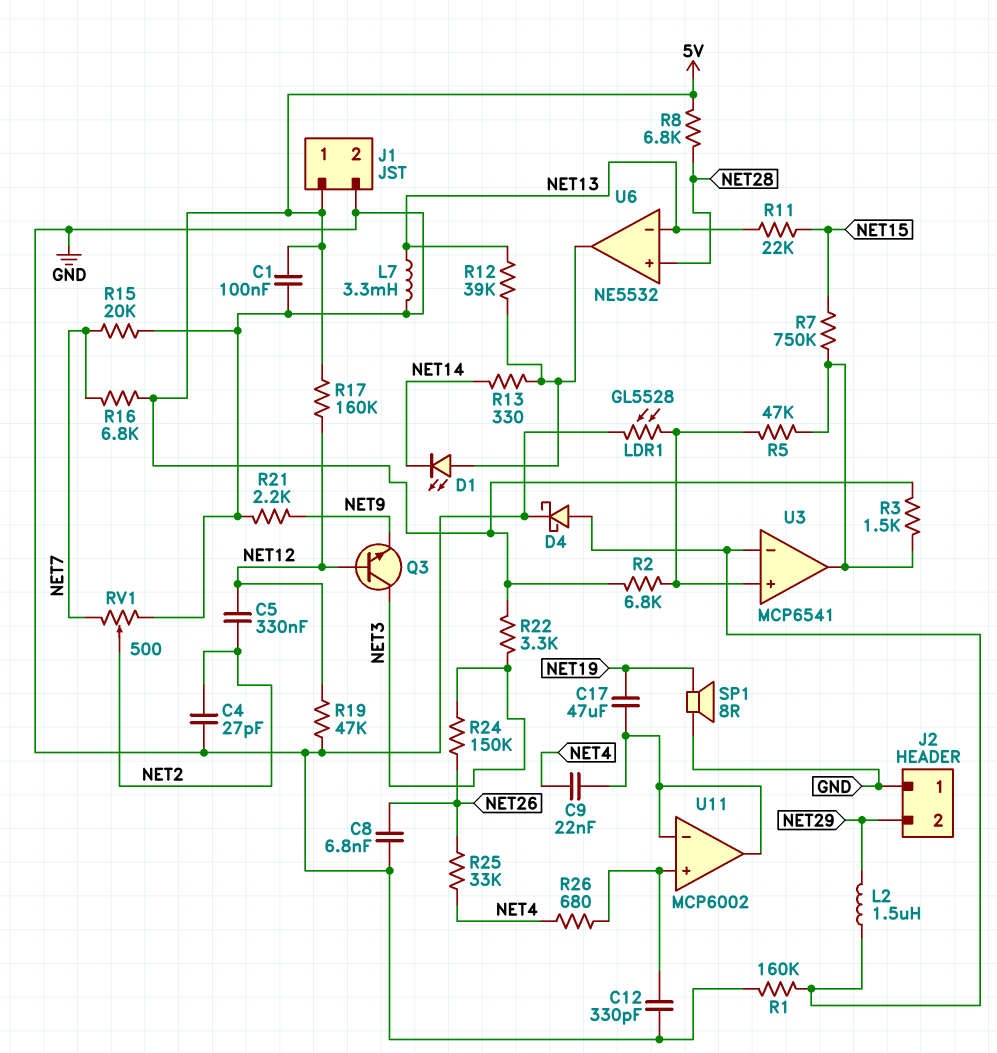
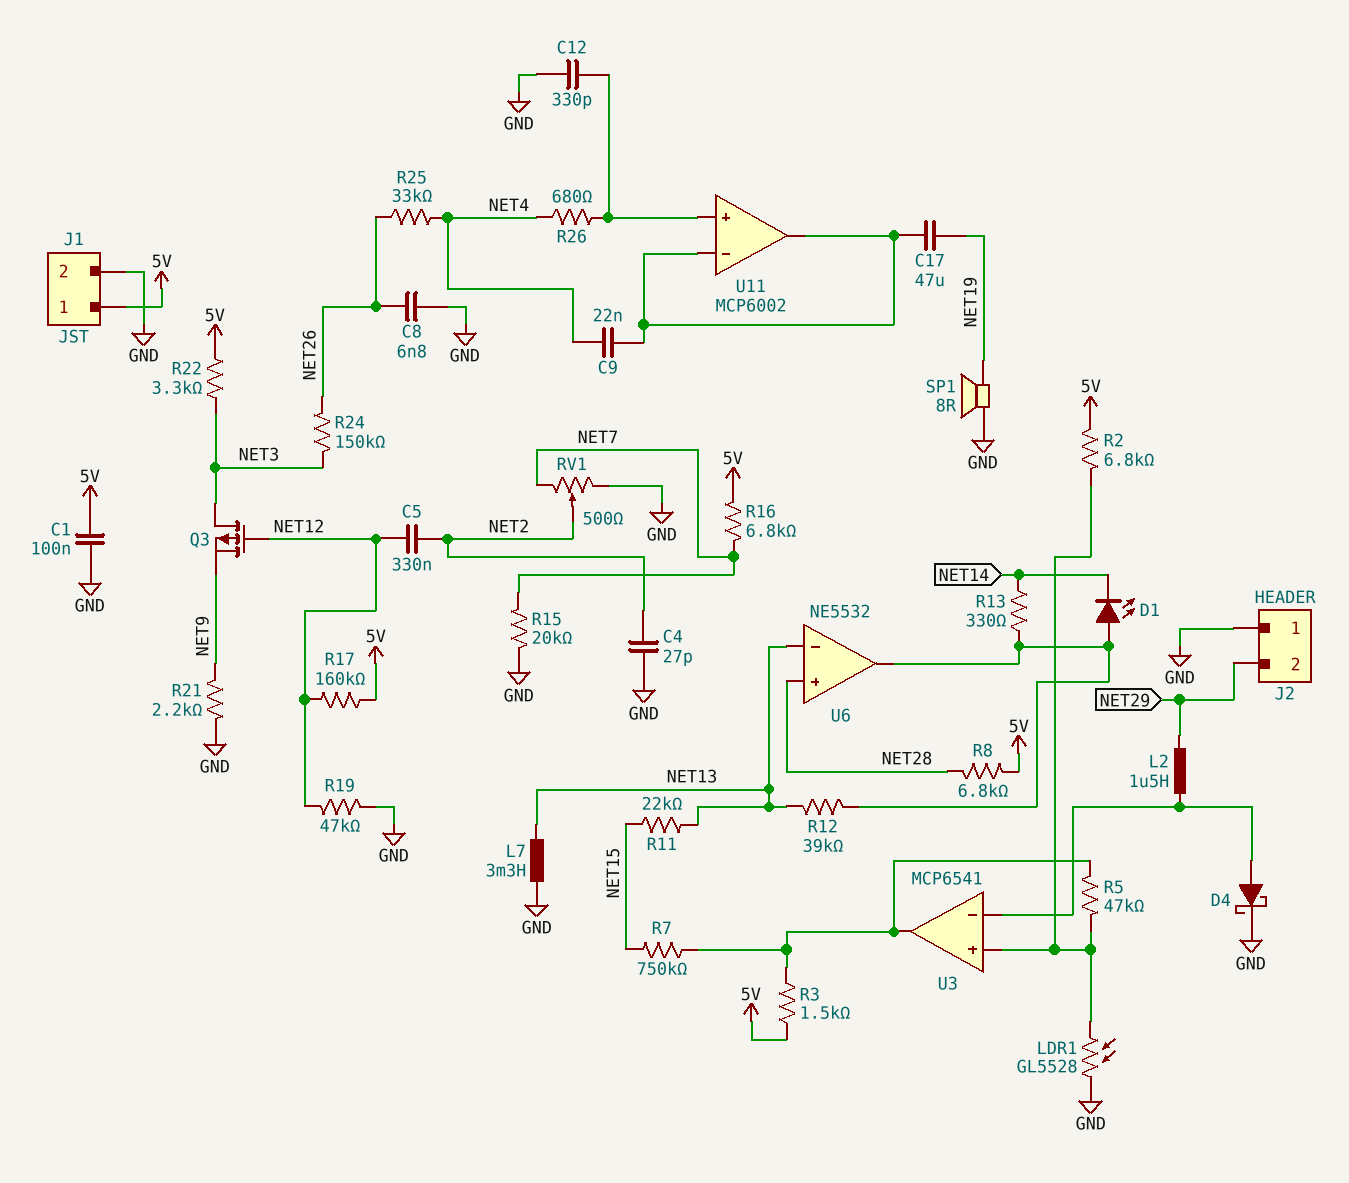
Q3: NPN (B NET12, C NET3, E NET9) -> PMOS (G NET12, D NET3, S NET9)
R1: 160k (GND, U3/in-) -> none

